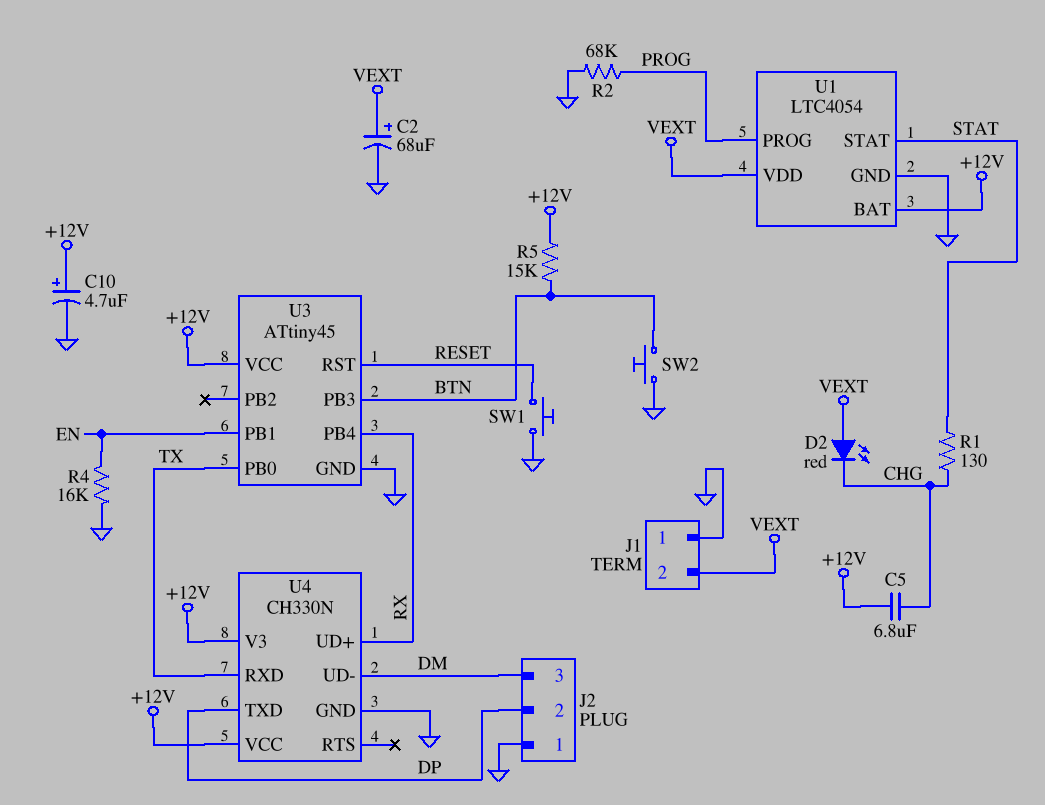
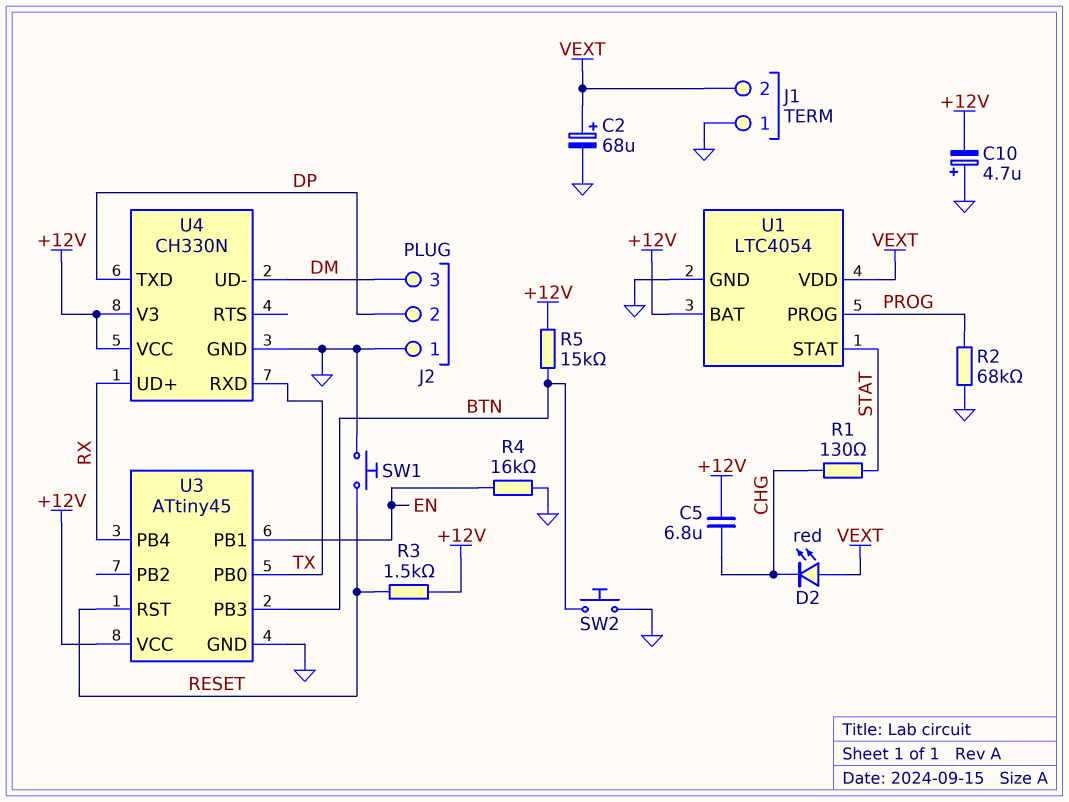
C10: 4.7uF (plus +12V, minus GND) -> 4.7uF (plus GND, minus +12V)
R3: none -> 1.5k (+12V, RESET)

